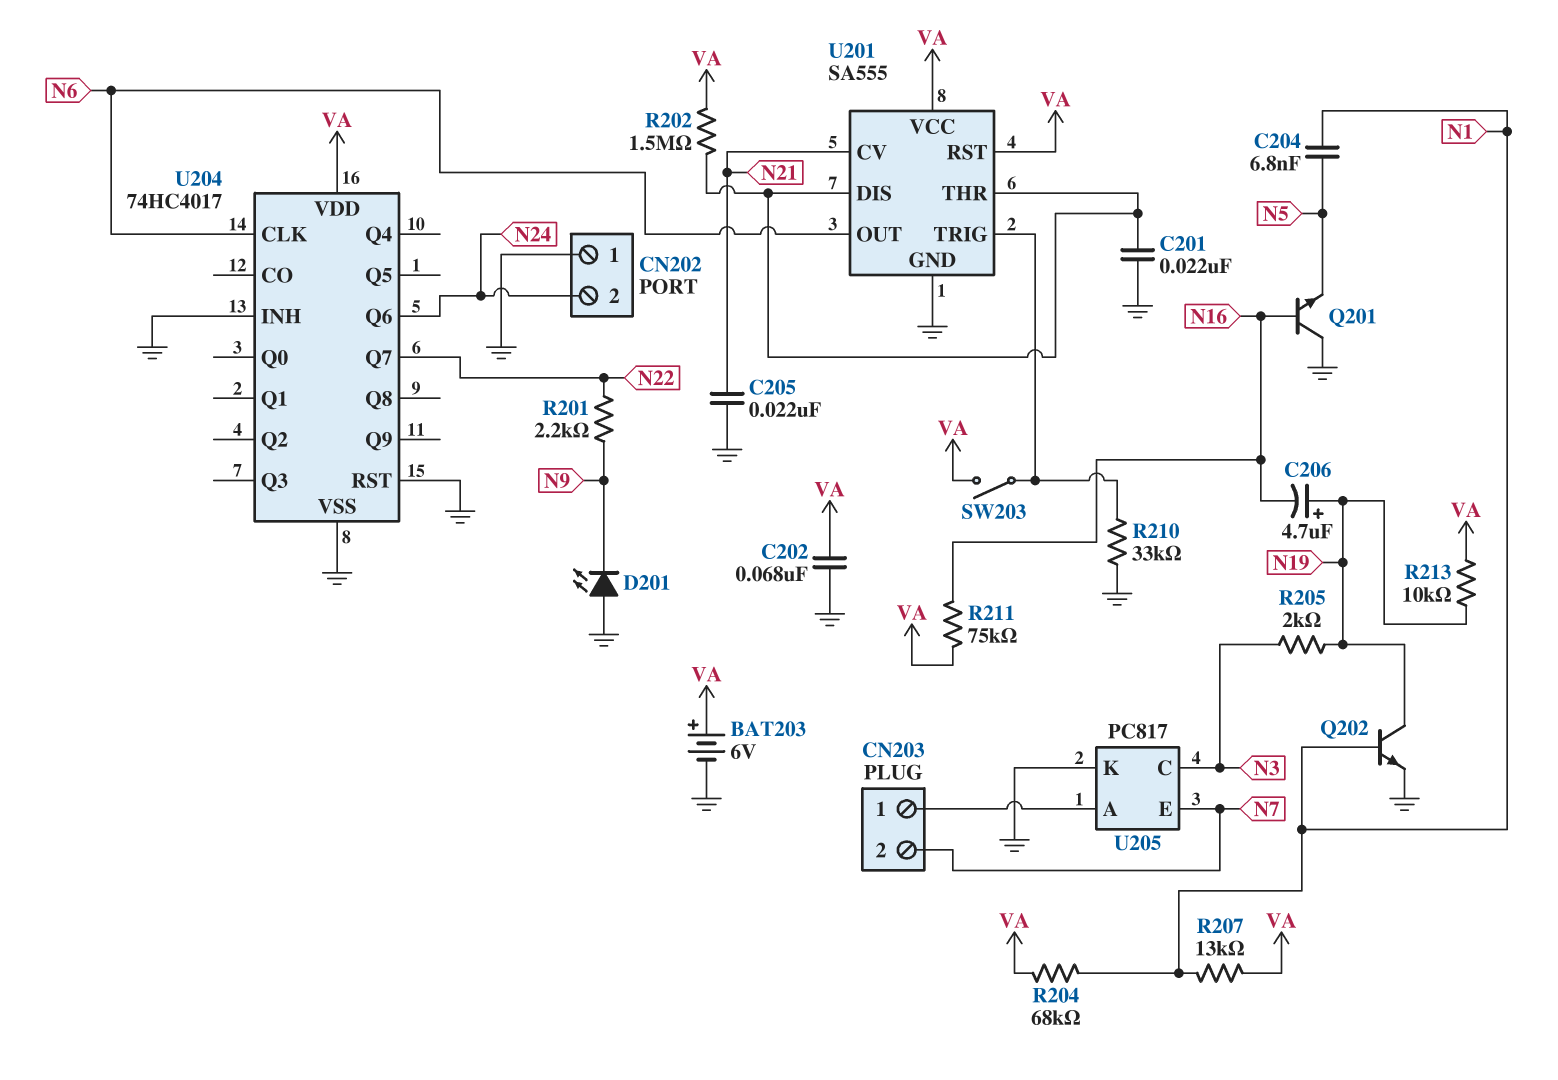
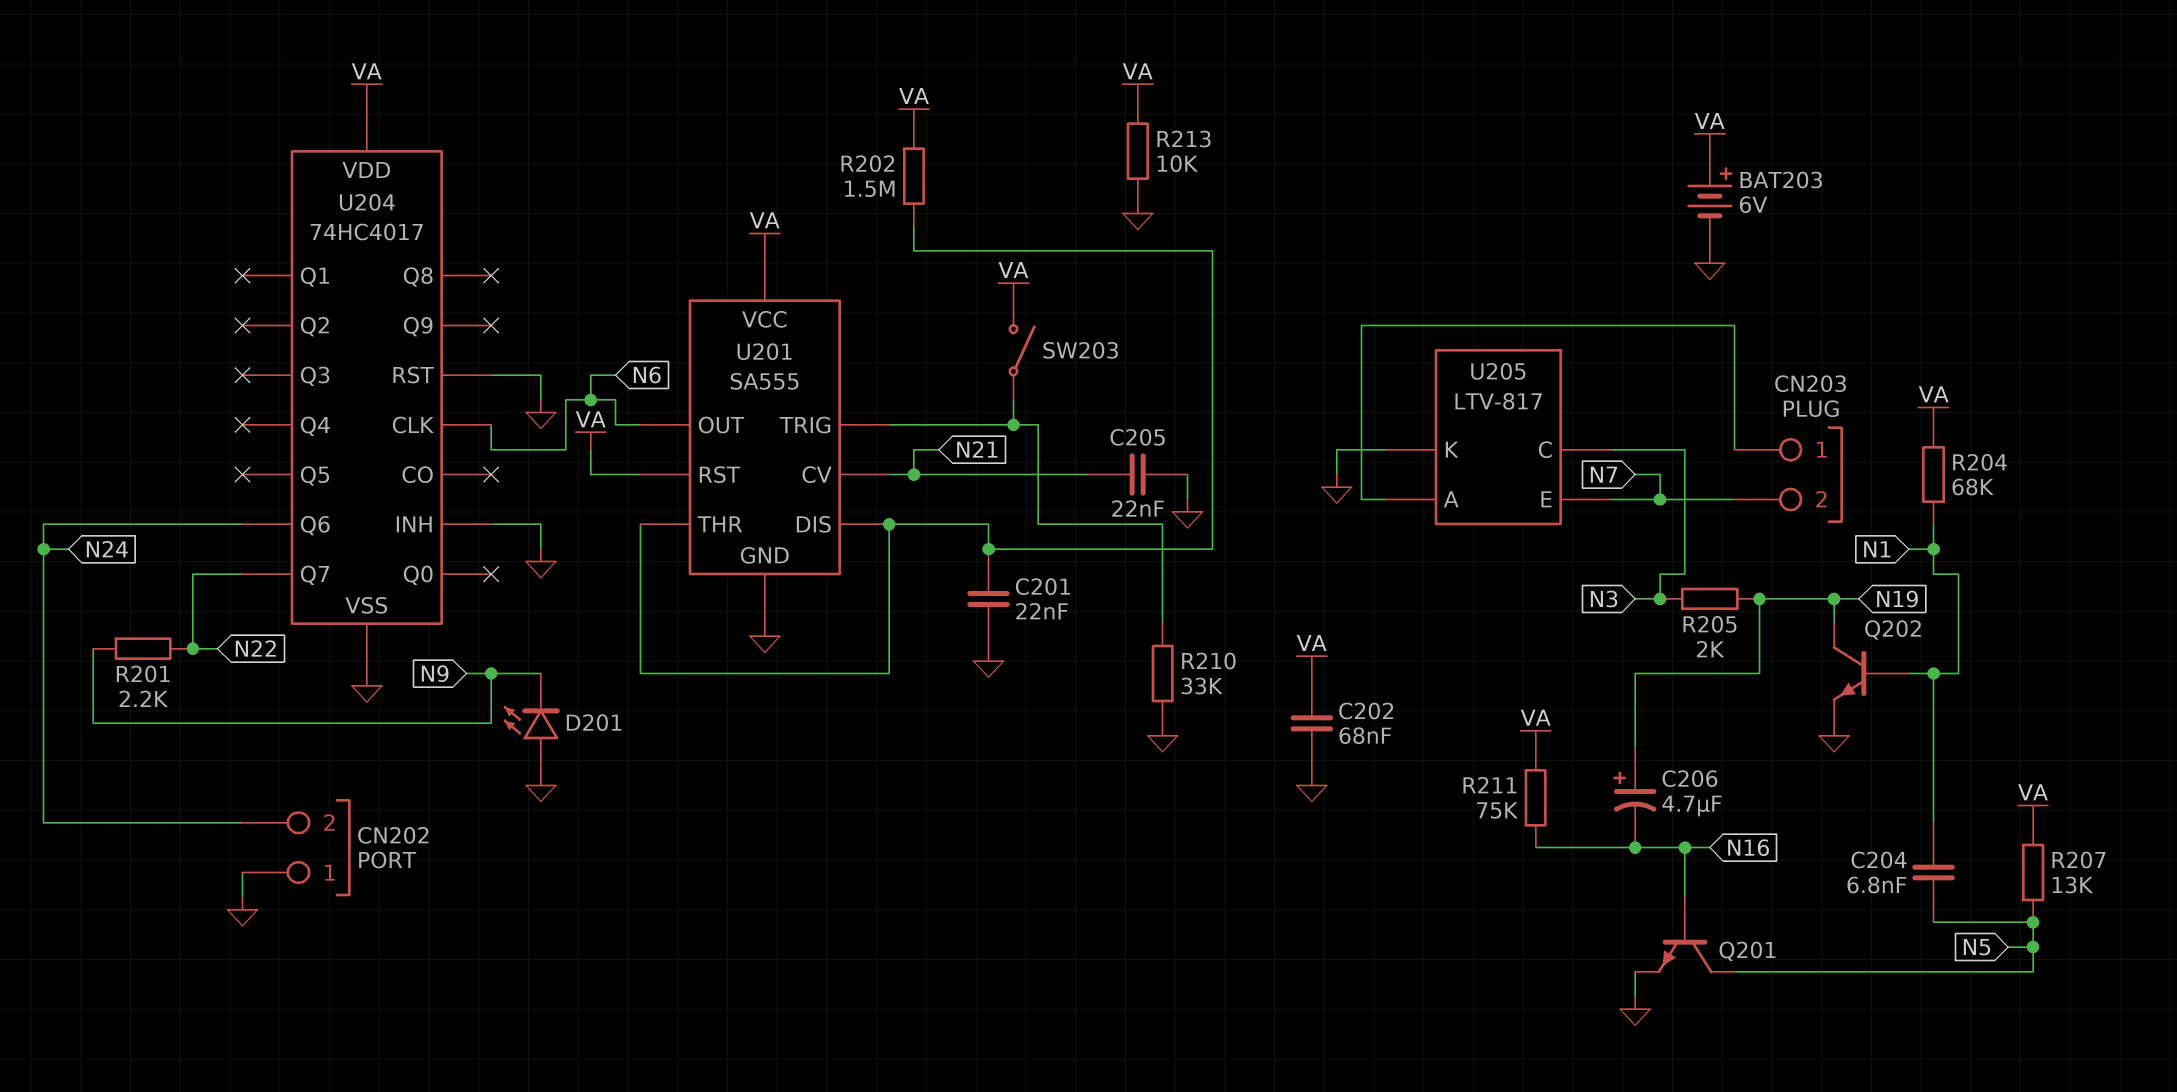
Q201: NPN (B N16, C GND, E N5) -> NPN (B N16, C N5, E GND)
R207: 13k (N1, VA) -> 13k (N5, VA)
R213: 10k (N19, VA) -> 10k (GND, VA)
U205: PC817 -> LTV-817

